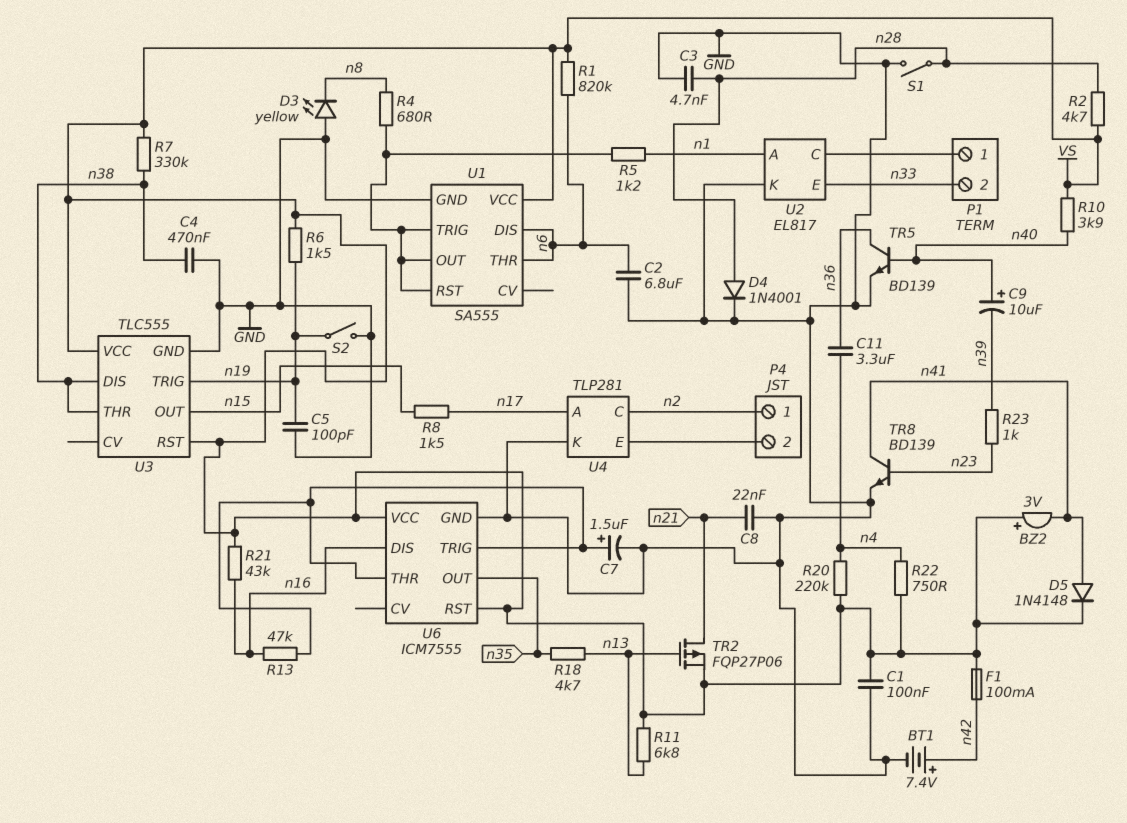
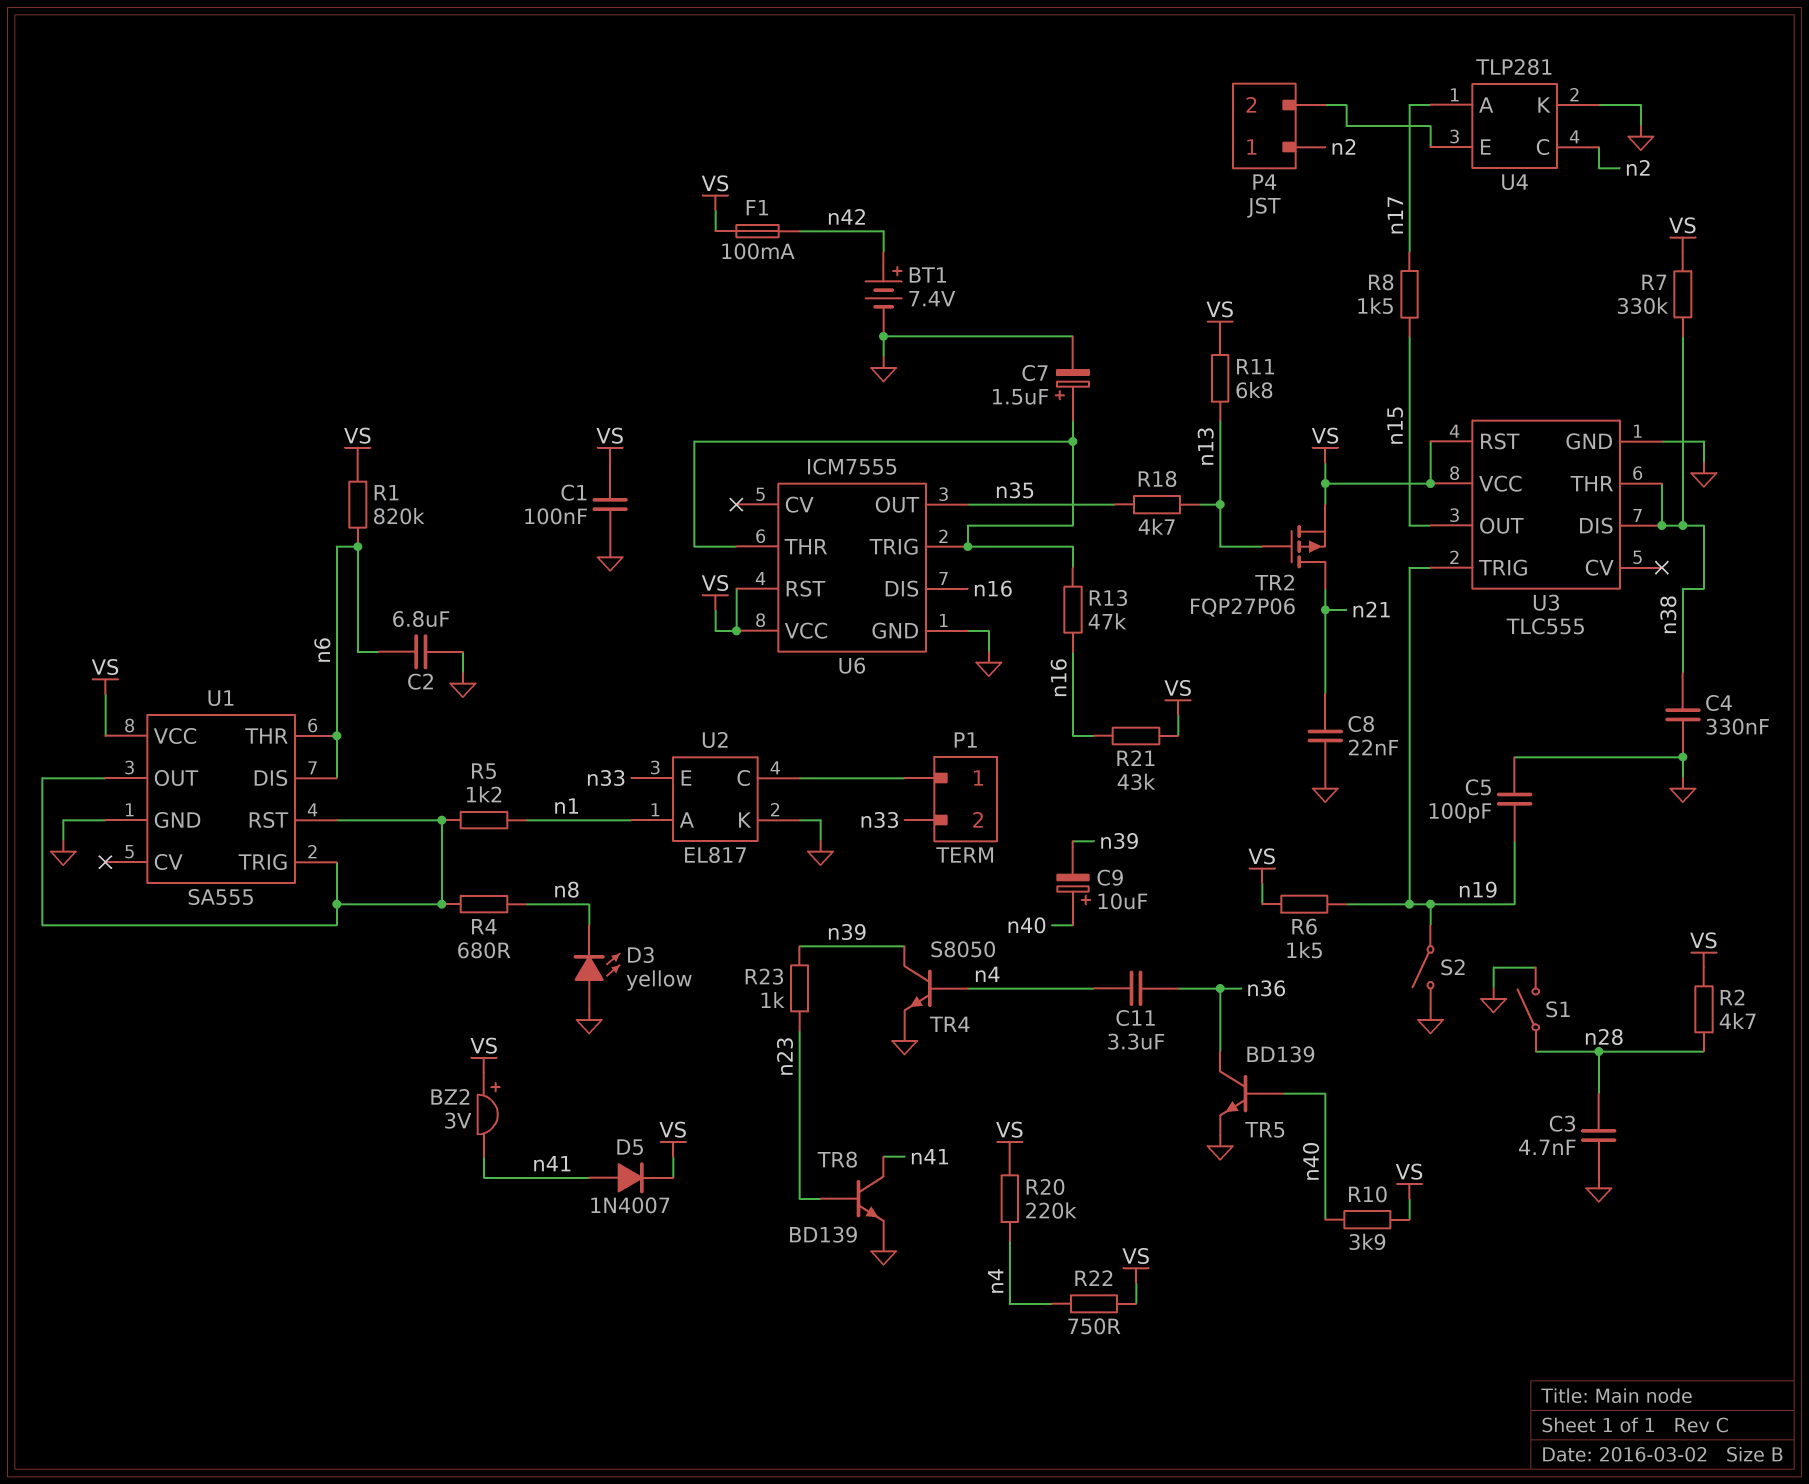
C4: 470nF (GND, n38) -> 330nF (GND, n38)
D4: diode 1N4001 (A n28, K GND) -> none
D5: diode 1N4148 (A n41, K VS) -> diode 1N4007 (A n41, K VS)
TR4: none -> NPN S8050 (B n4, C n39, E GND)

